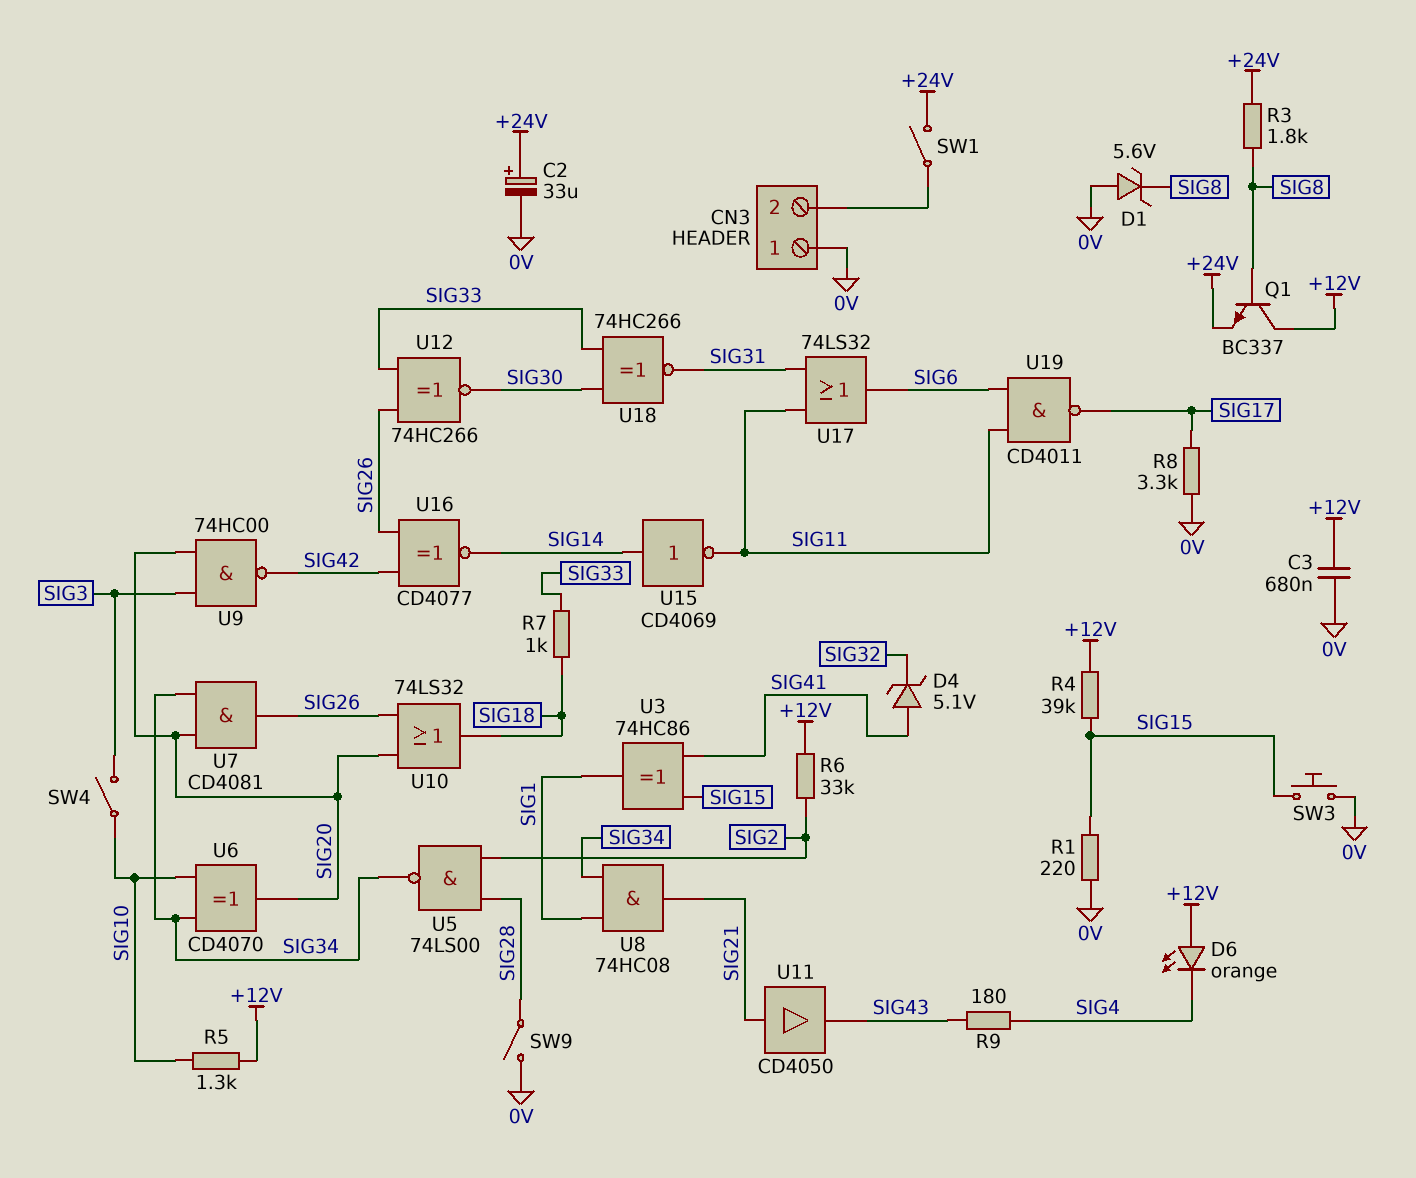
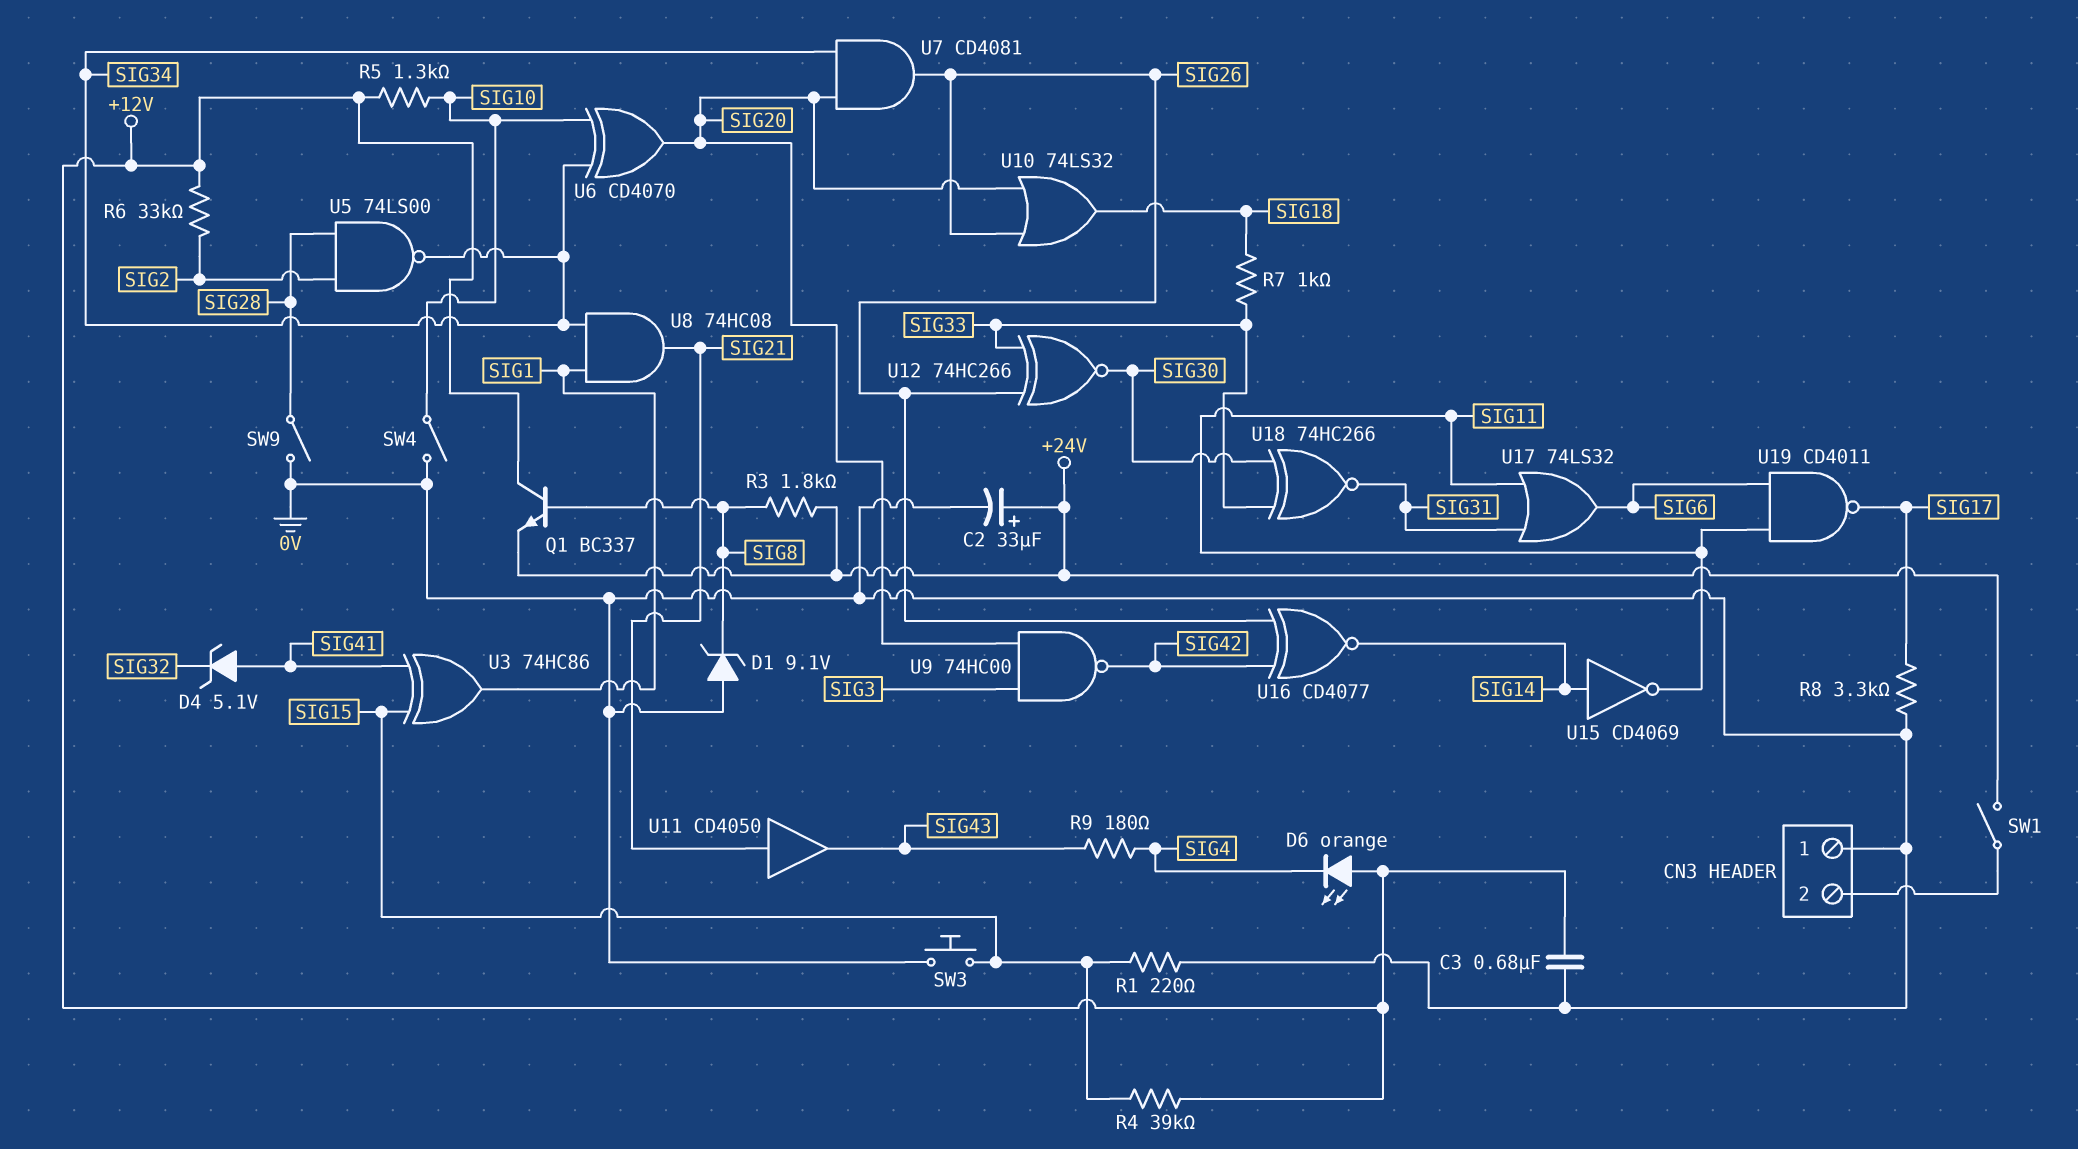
D1: zener 5.6V (A 0V, K SIG8) -> zener 9.1V (A 0V, K SIG8)
SW4: switch (SIG3, SIG10) -> switch (0V, SIG10)

